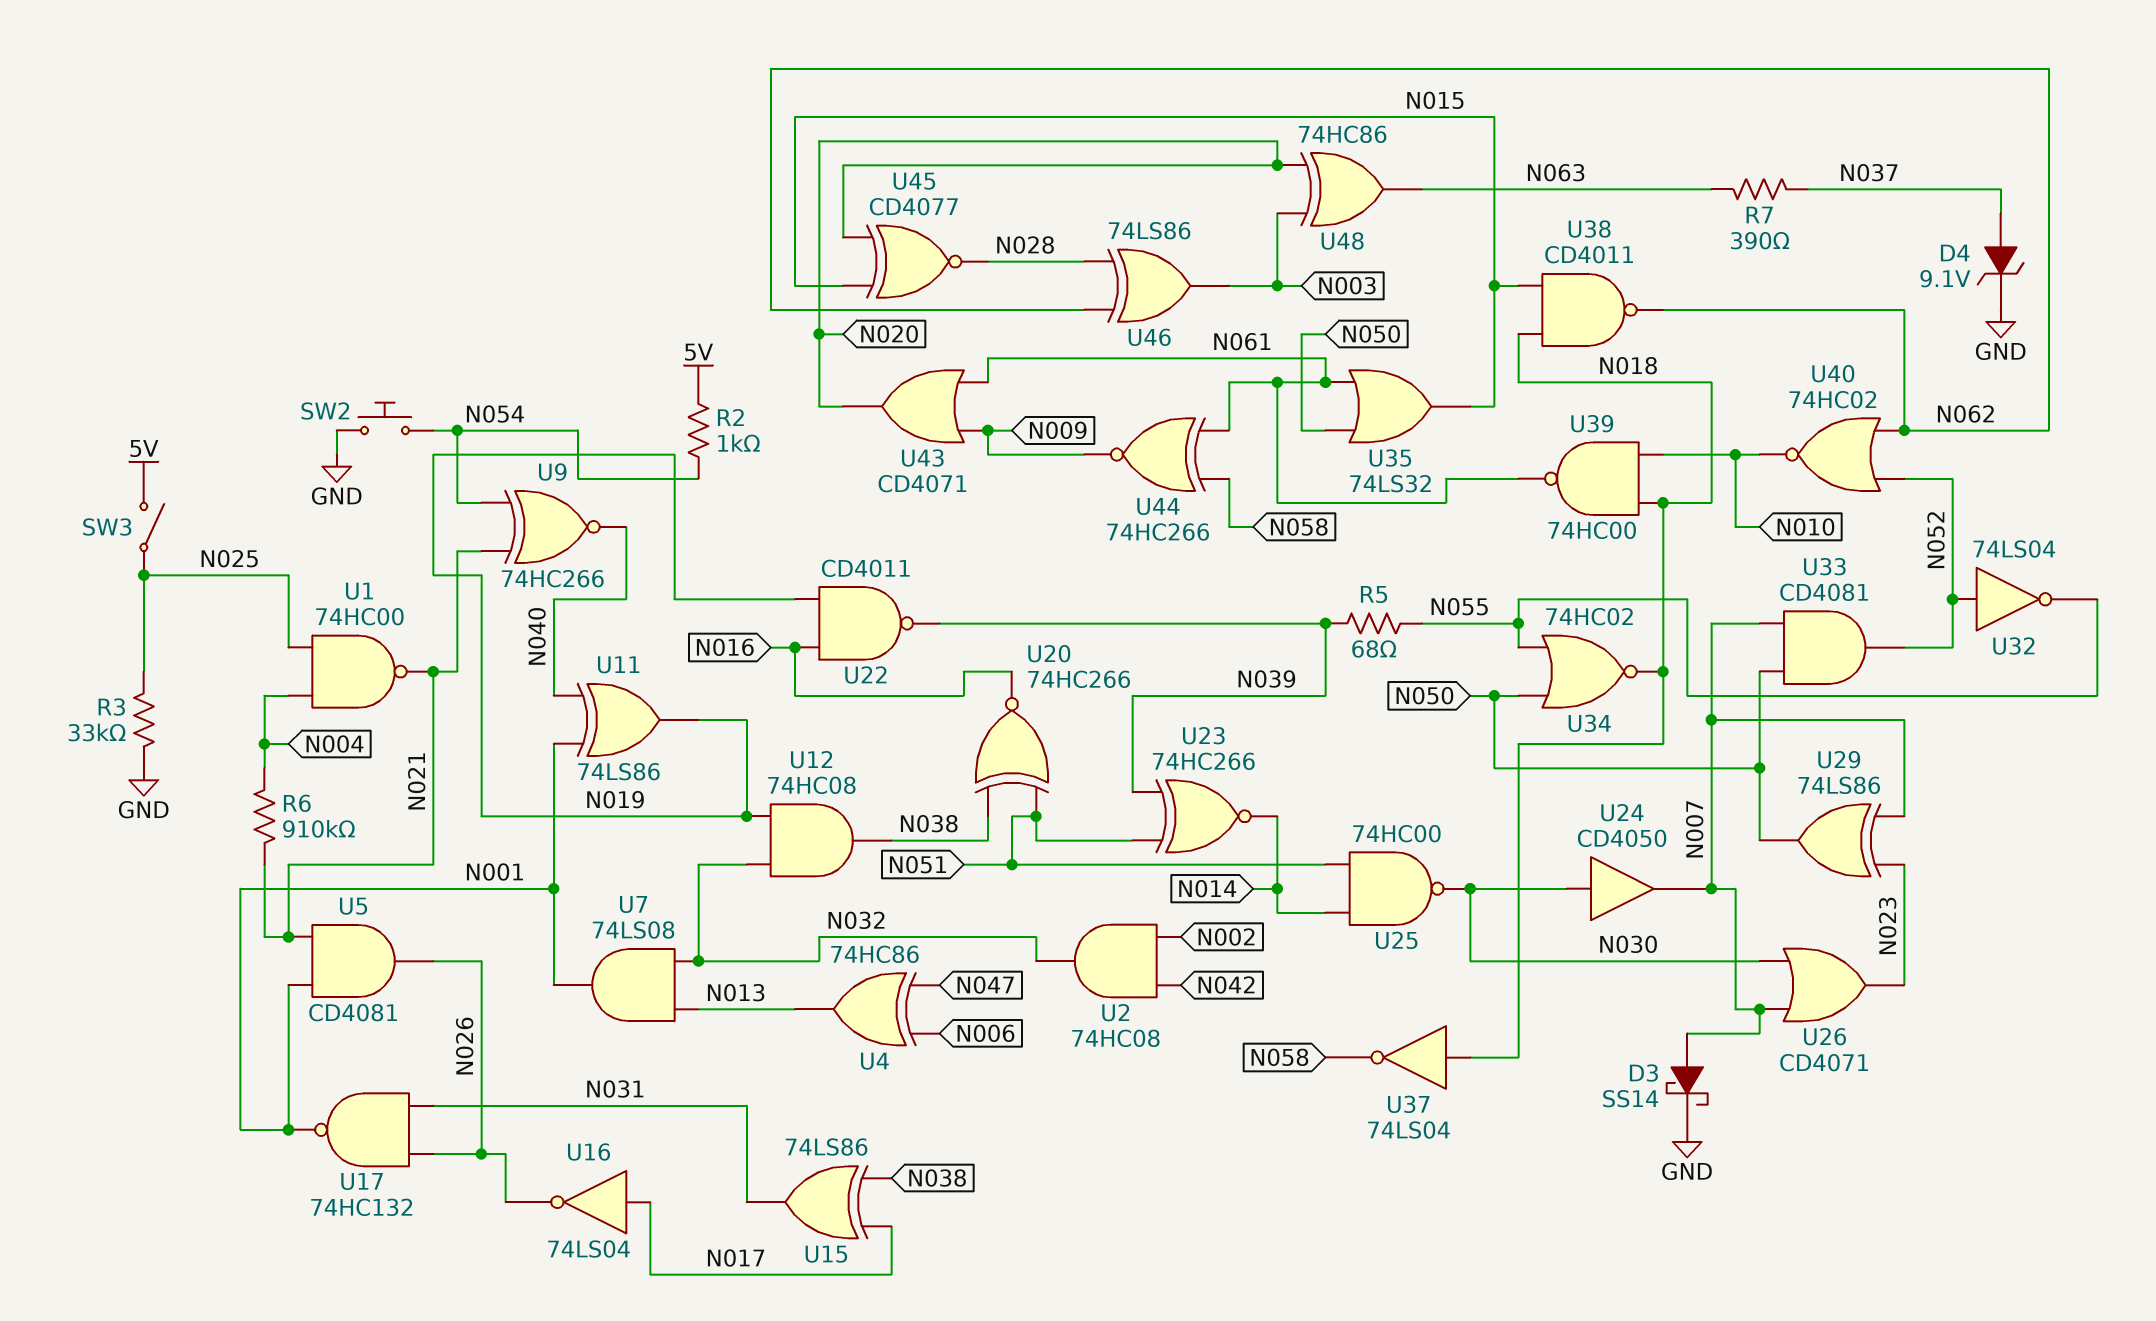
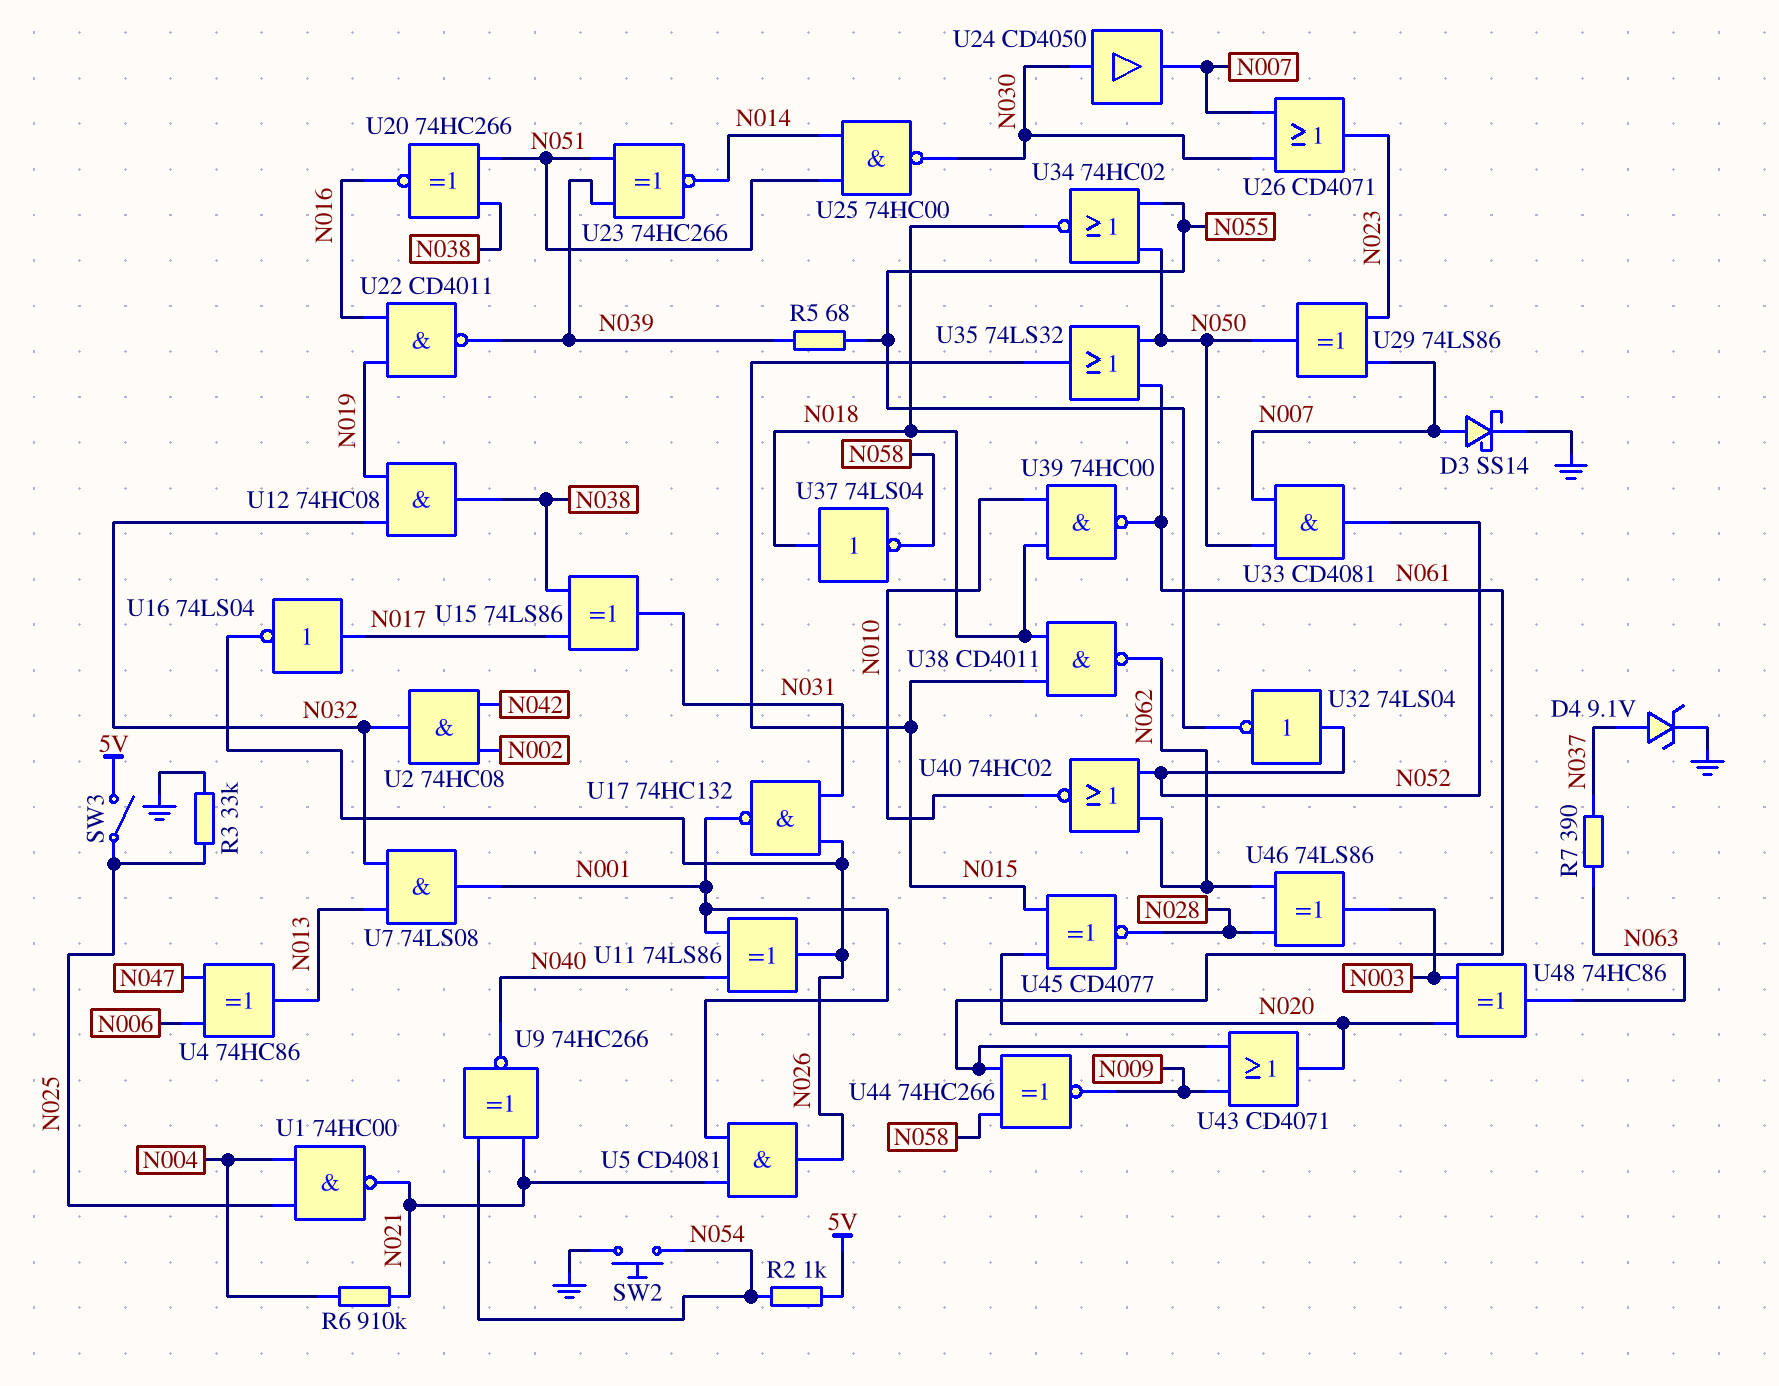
U11: XOR 74LS86 (in N001, in N040, out N019) -> XOR 74LS86 (in N001, in N040, out N026)

